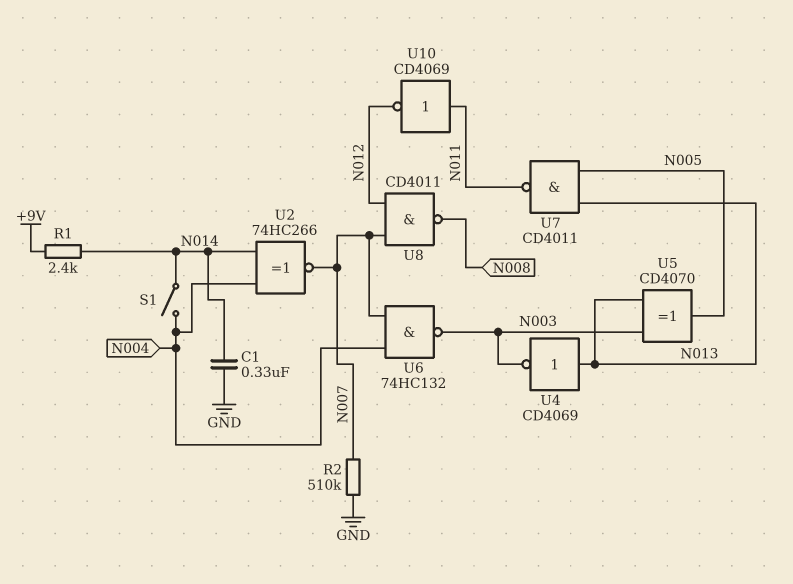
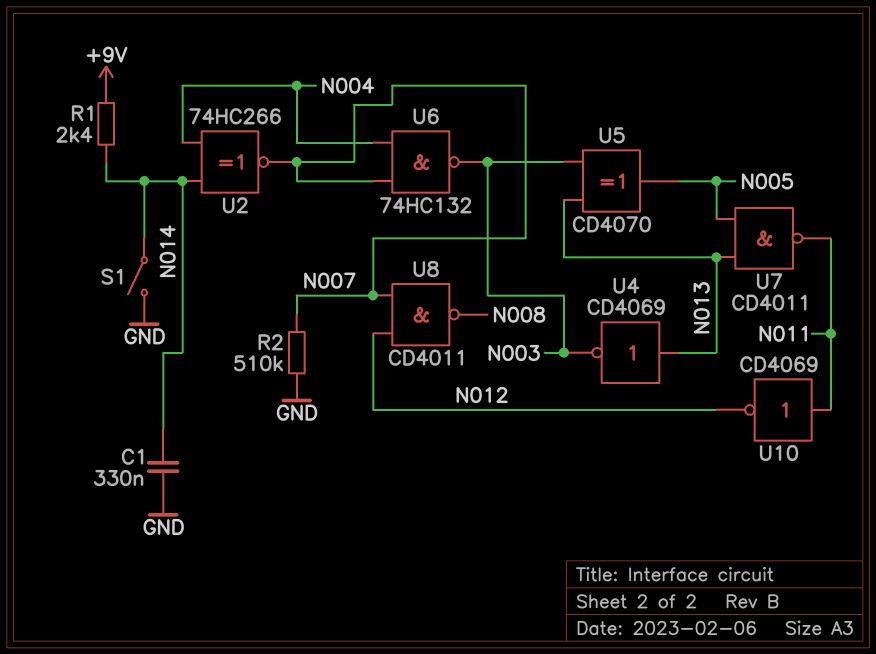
S1: switch (N004, N014) -> switch (GND, N014)

